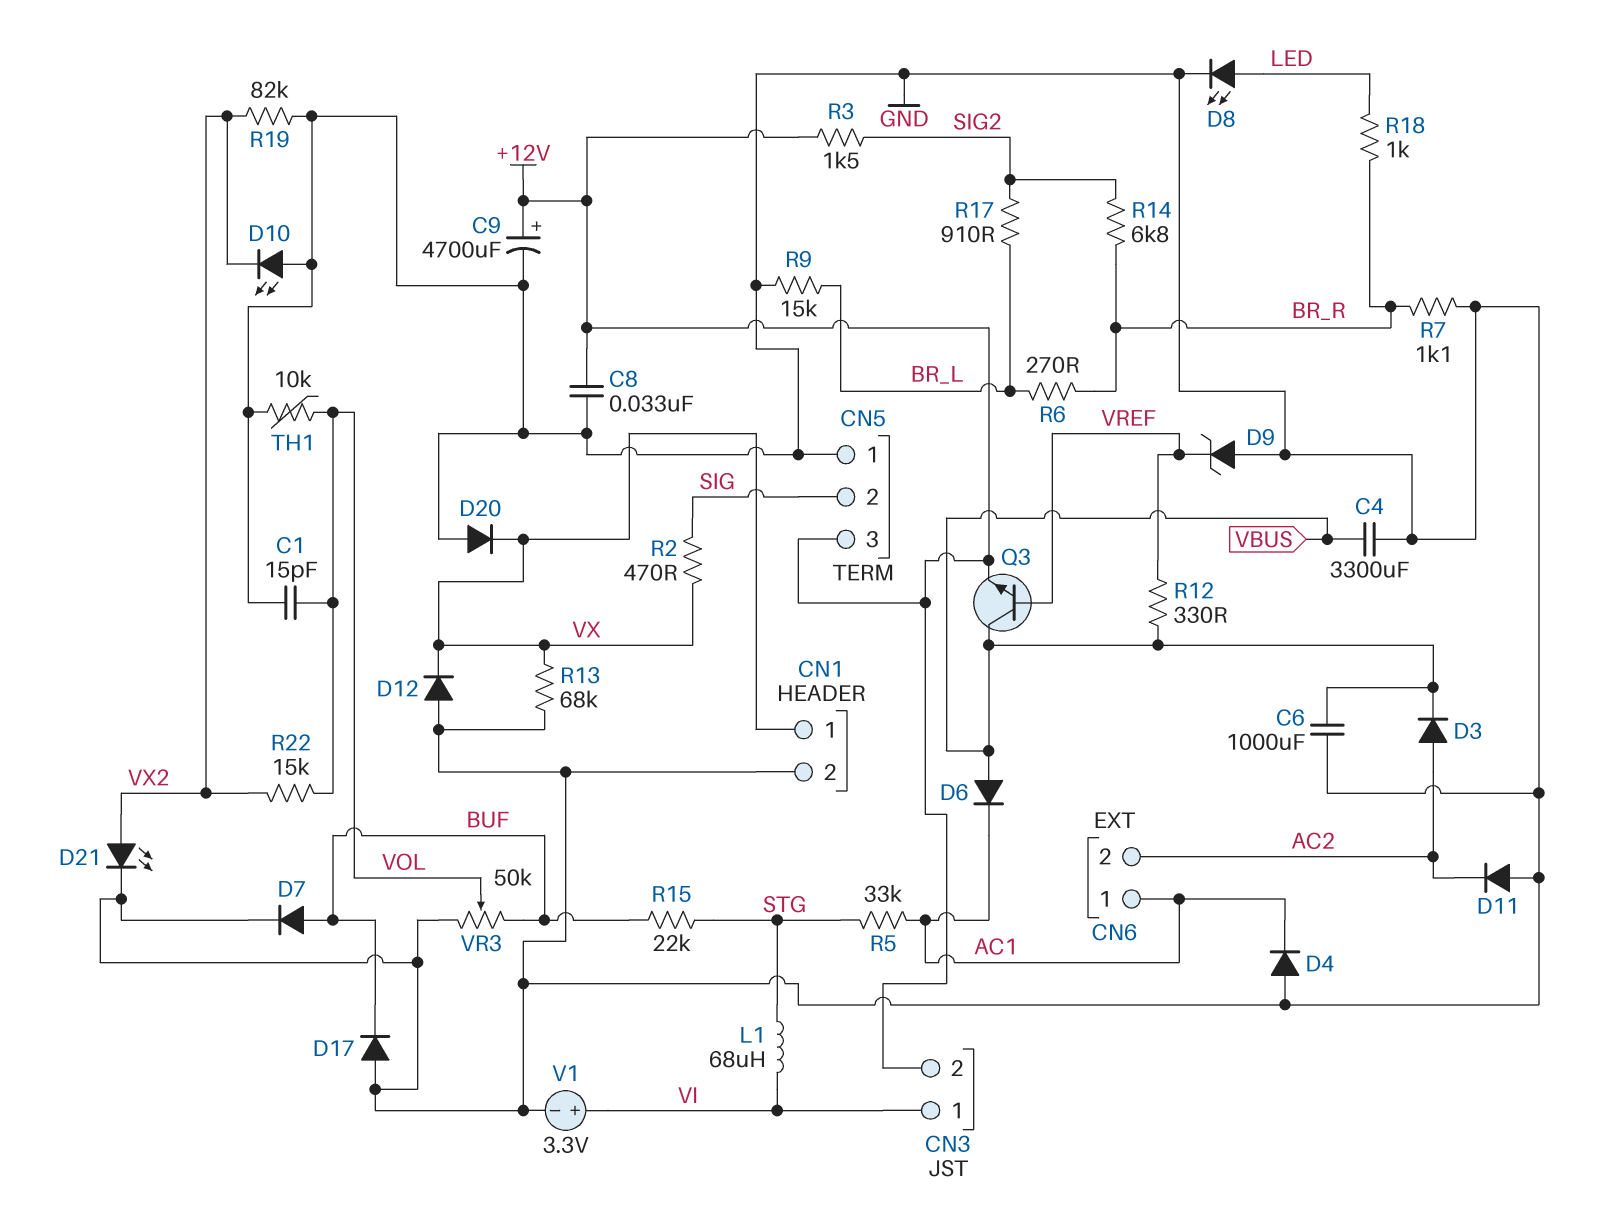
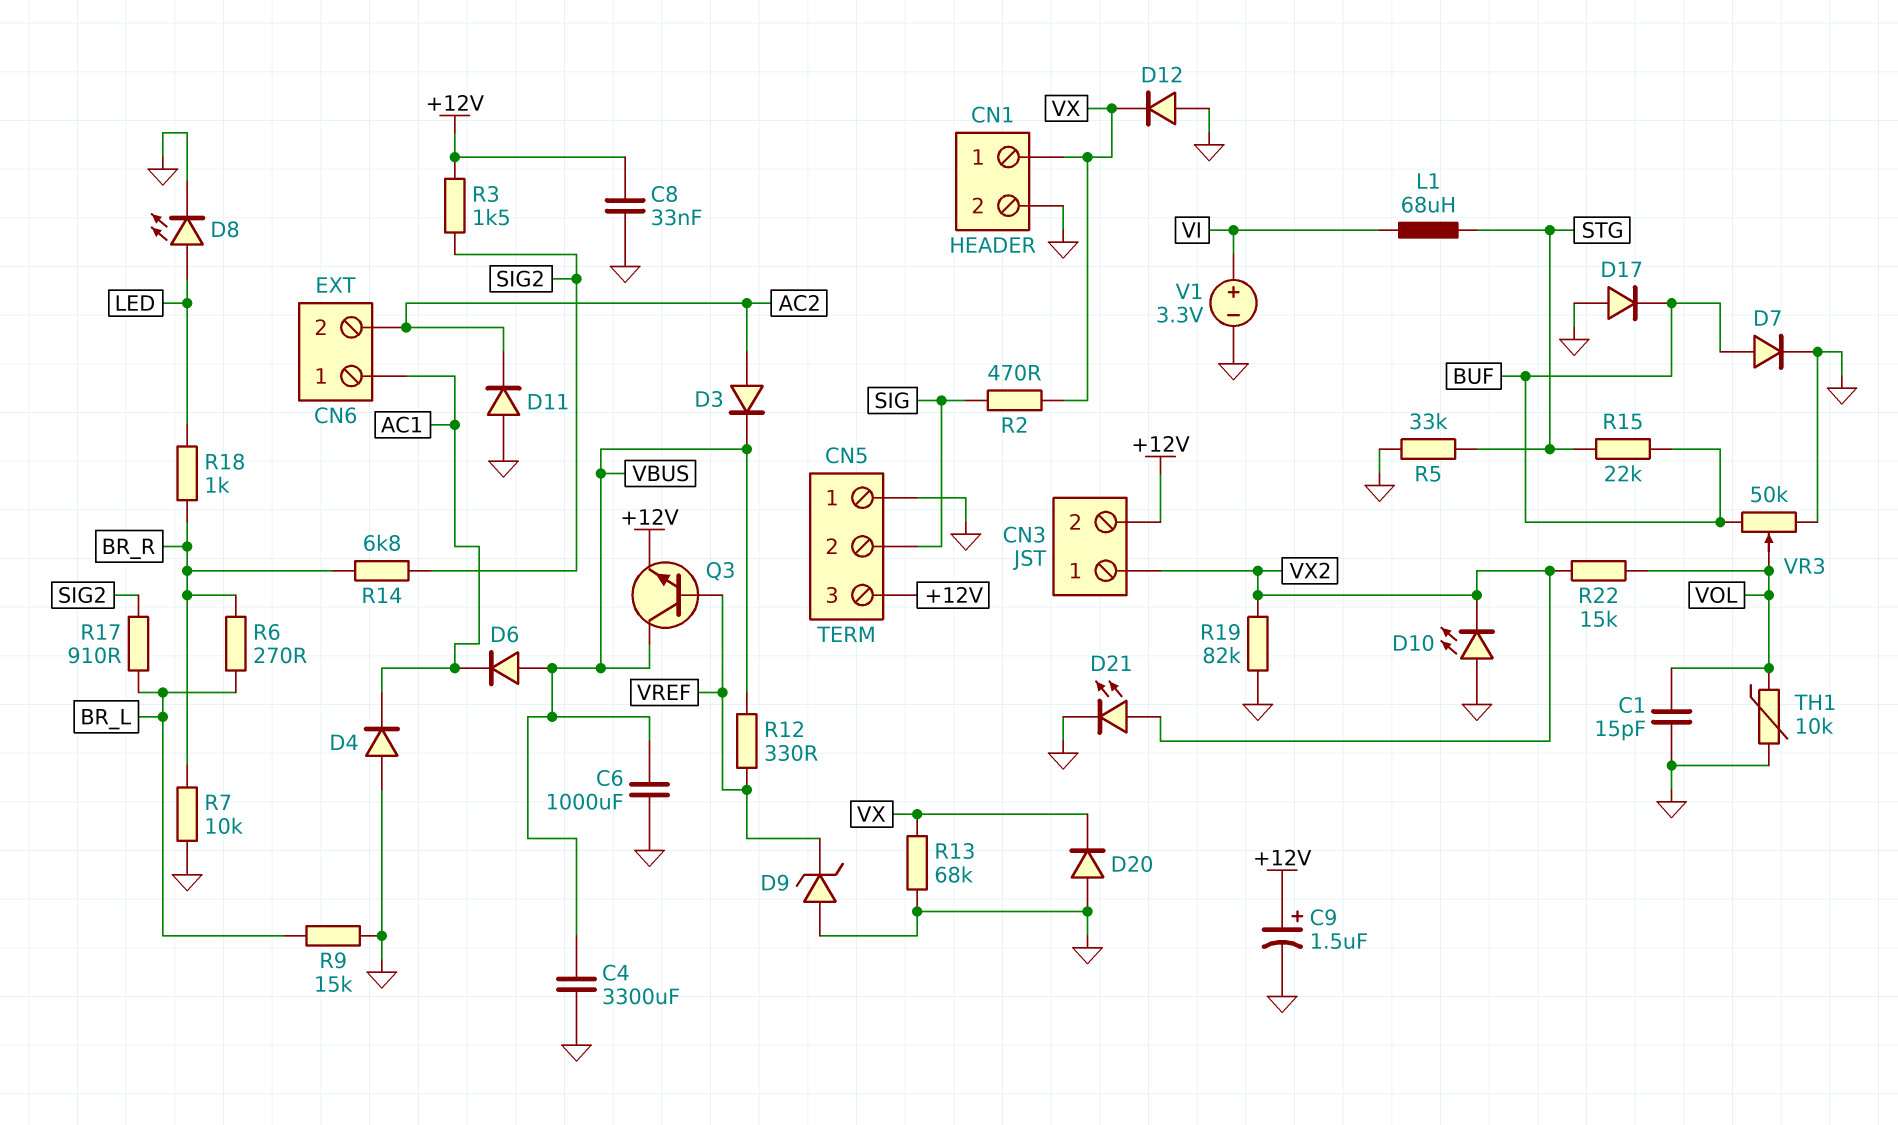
C9: 4700uF (plus +12V, minus GND) -> 1.5uF (plus +12V, minus GND)
CN3 pin 1: VI -> VX2
R5: 33k (AC1, STG) -> 33k (GND, STG)
R7: 1.1k (BR_R, GND) -> 10k (BR_R, GND)

